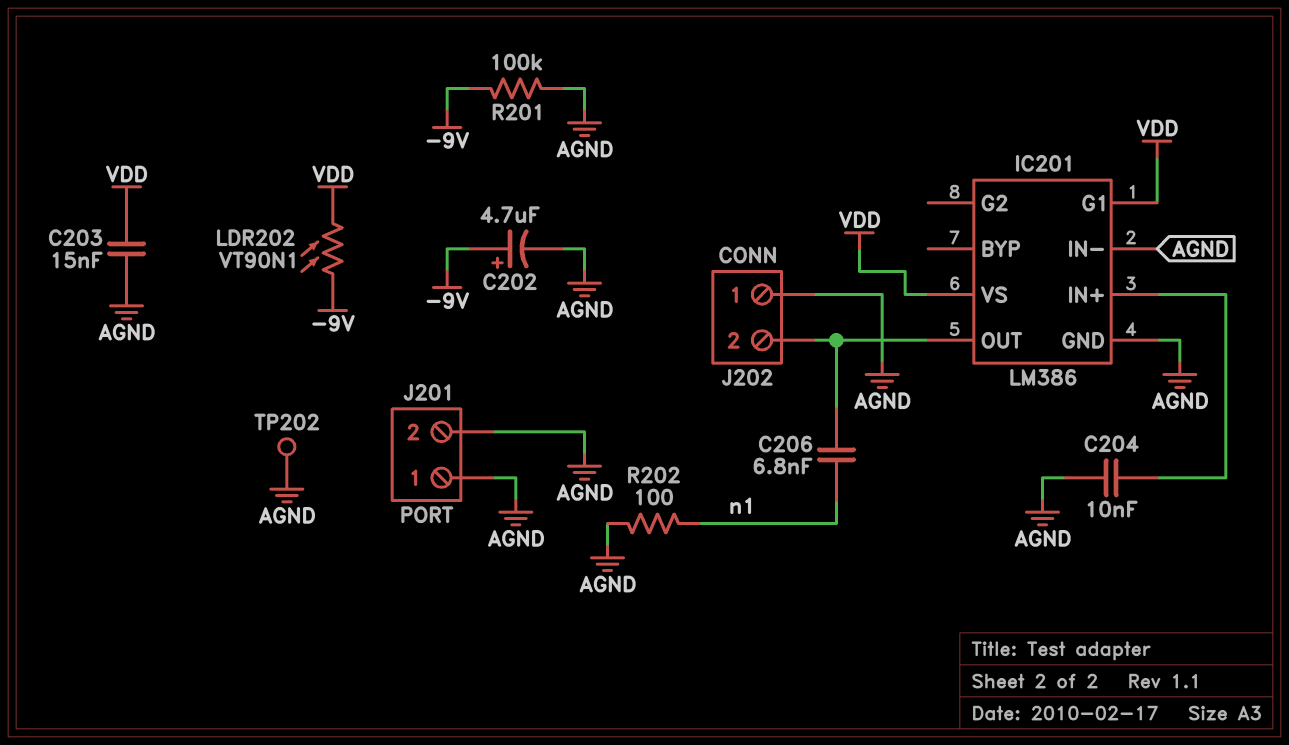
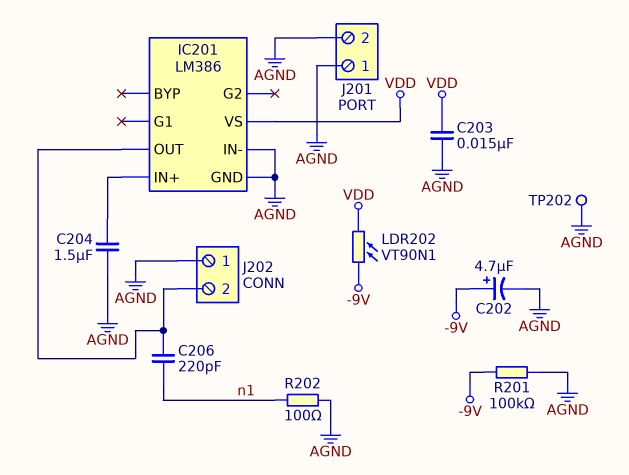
C204: 10nF (AGND, IC201/IN+) -> 1.5uF (AGND, IC201/IN+)
C206: 6.8nF (IC201/OUT, n1) -> 220pF (IC201/OUT, n1)
IC201 pin G1: VDD -> none

